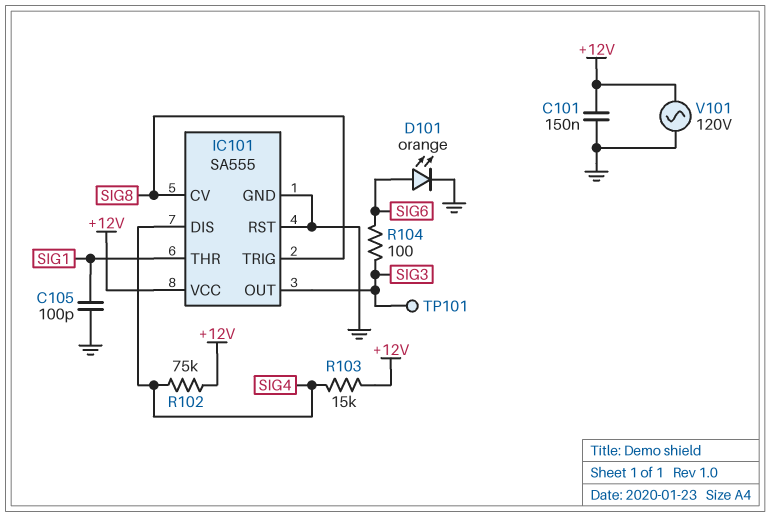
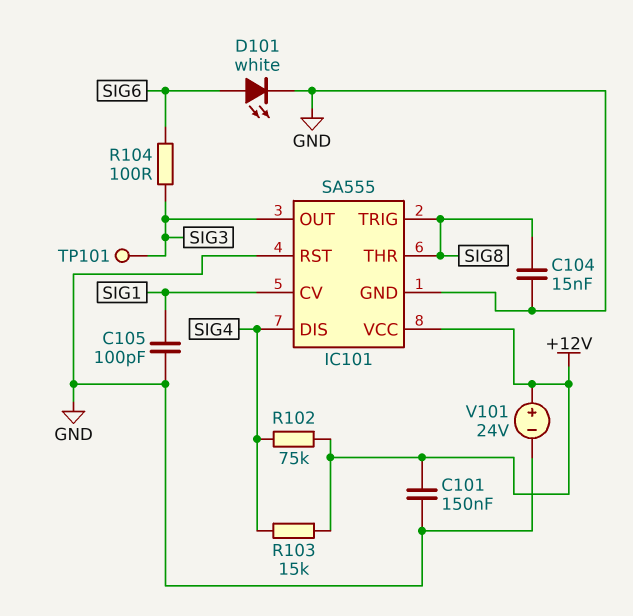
C104: none -> 15nF (GND, SIG8)
D101: LED orange (A SIG6, K GND) -> LED white (A SIG6, K GND)
IC101 pin CV: SIG8 -> SIG1
IC101 pin THR: SIG1 -> SIG8
V101: AC 120V (+12V, GND) -> 24V (plus +12V, minus GND)

